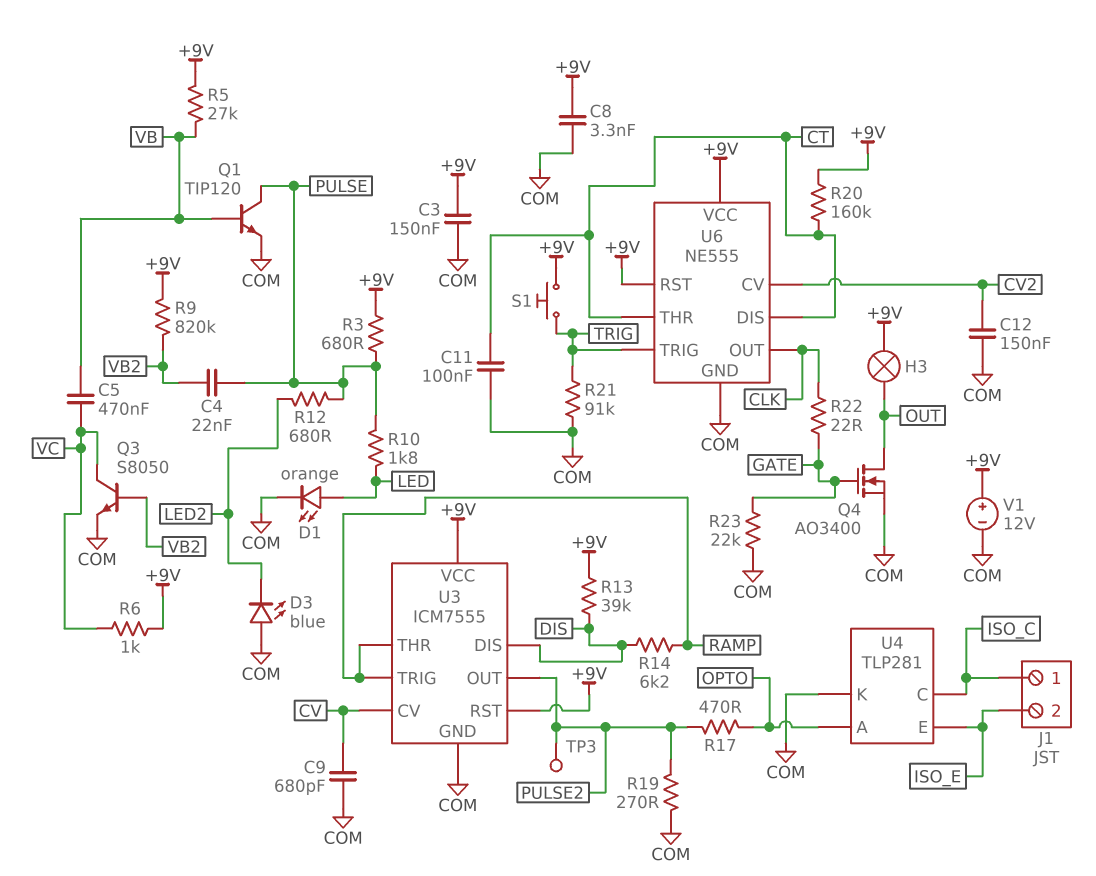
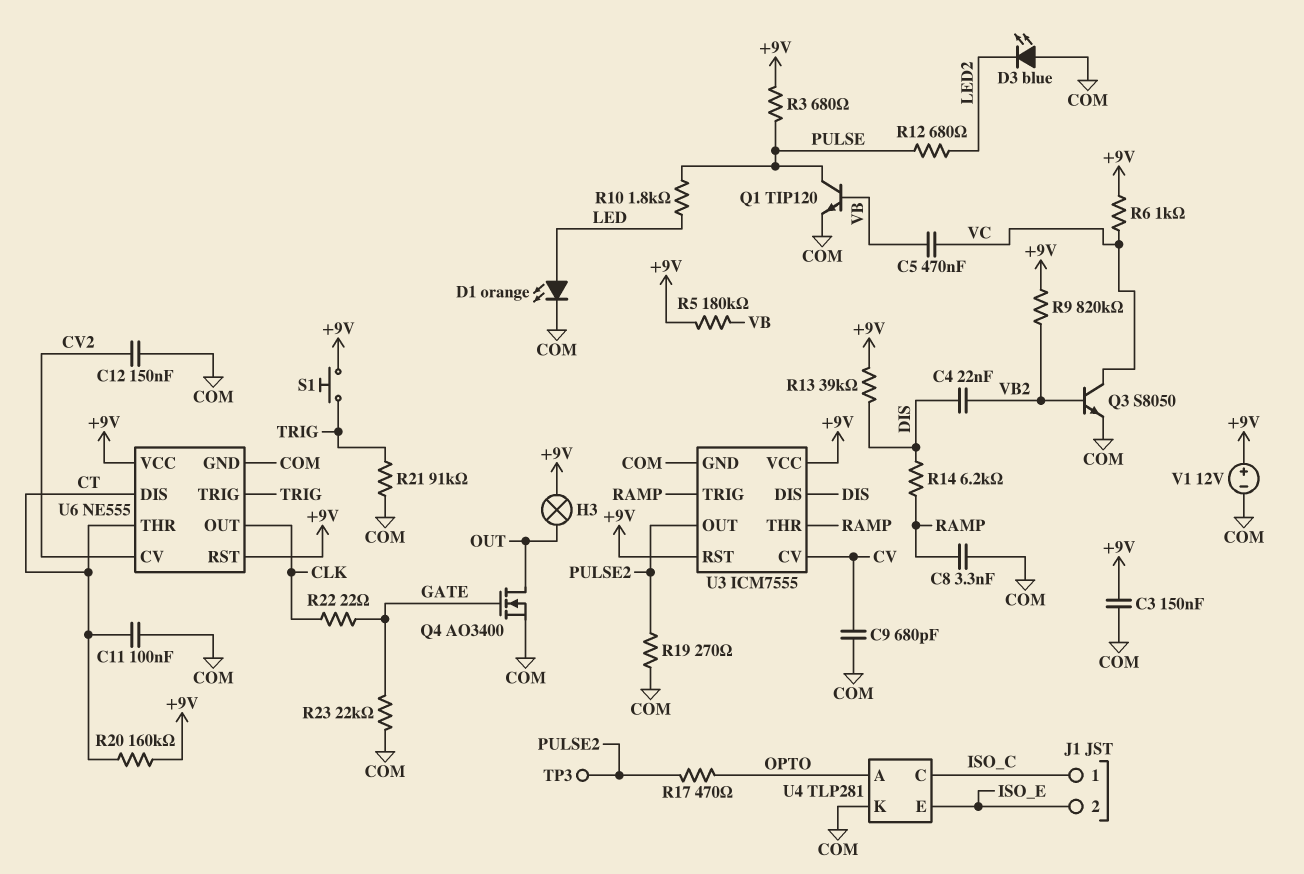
C4: 22nF (PULSE, VB2) -> 22nF (DIS, VB2)
C8: 3.3nF (+9V, COM) -> 3.3nF (COM, RAMP)
R5: 27k (+9V, VB) -> 180k (+9V, VB)

